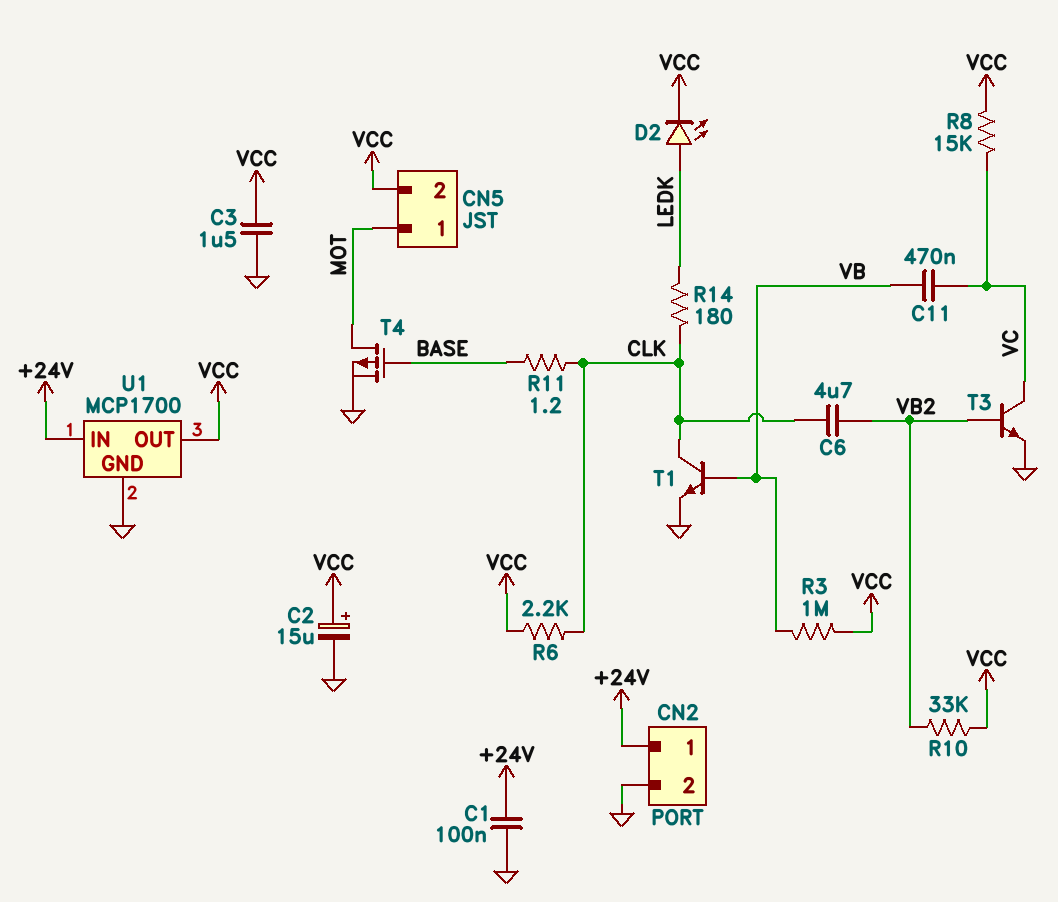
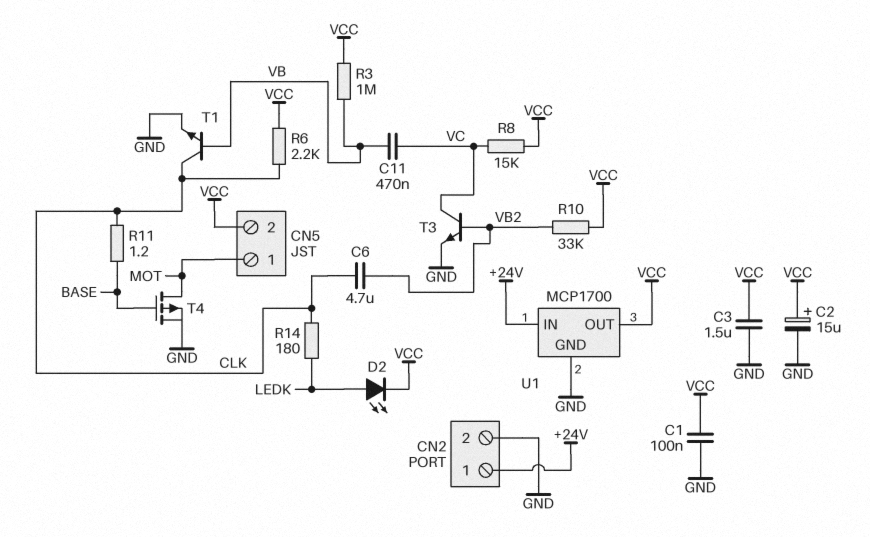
C1: 100nF (+24V, GND) -> 100nF (GND, VCC)

